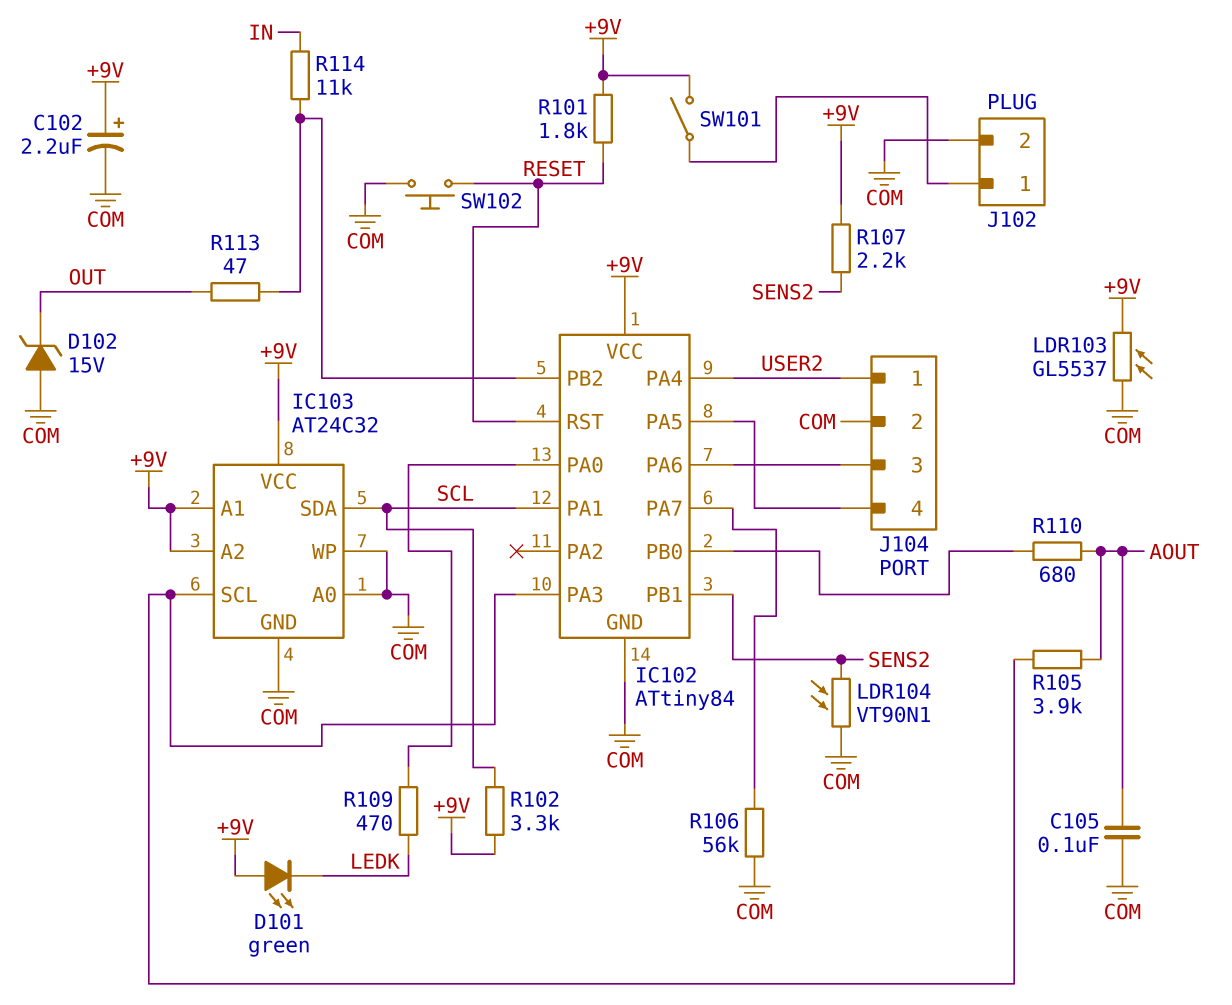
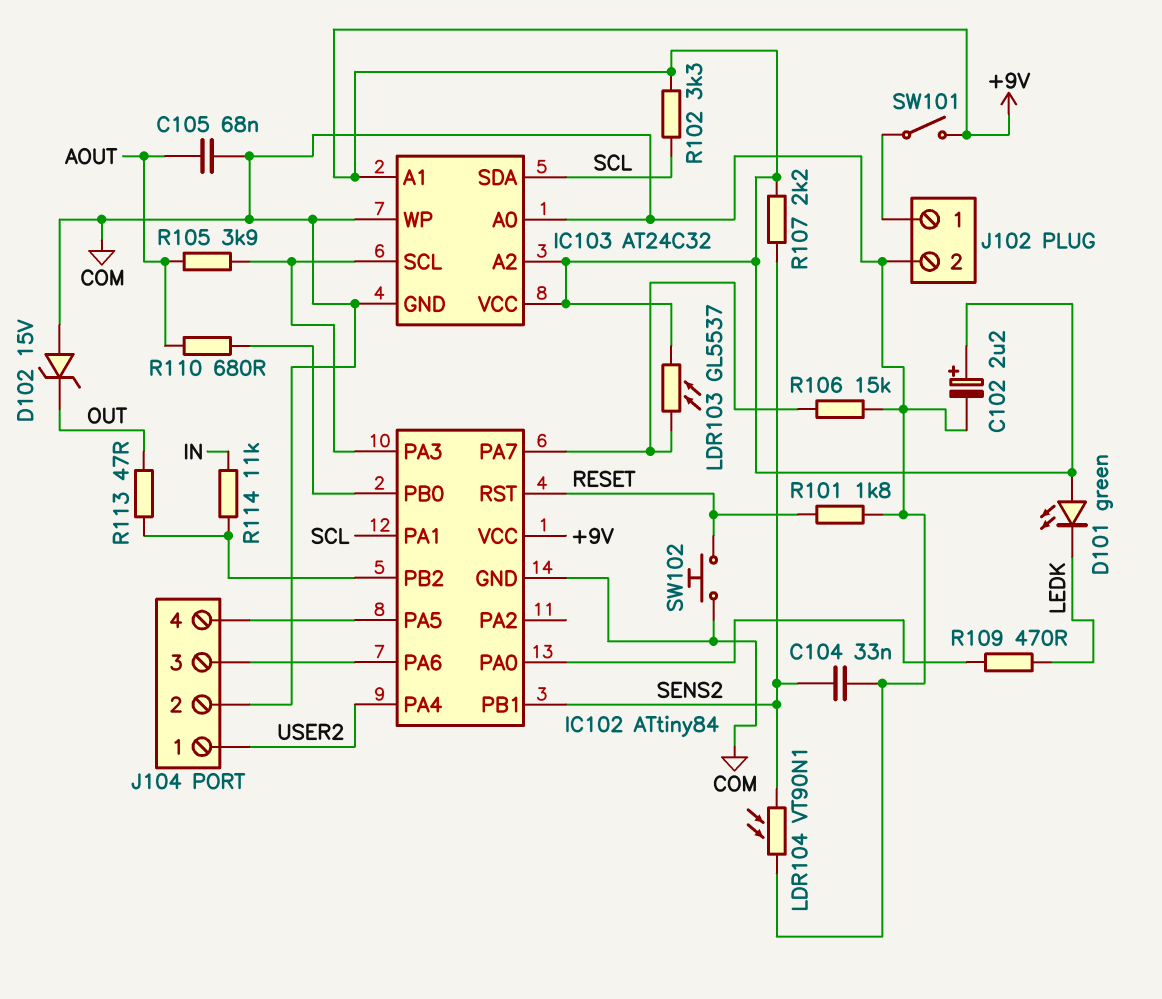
C104: none -> 33nF (COM, SENS2)
C105: 100nF (AOUT, COM) -> 68nF (AOUT, COM)
LDR103: GL5537 (+9V, COM) -> GL5537 (+9V, IC102/PA7)
R101: 1.8k (+9V, RESET) -> 1.8k (COM, RESET)
R106: 56k (COM, IC102/PA7) -> 15k (COM, IC102/PA7)

